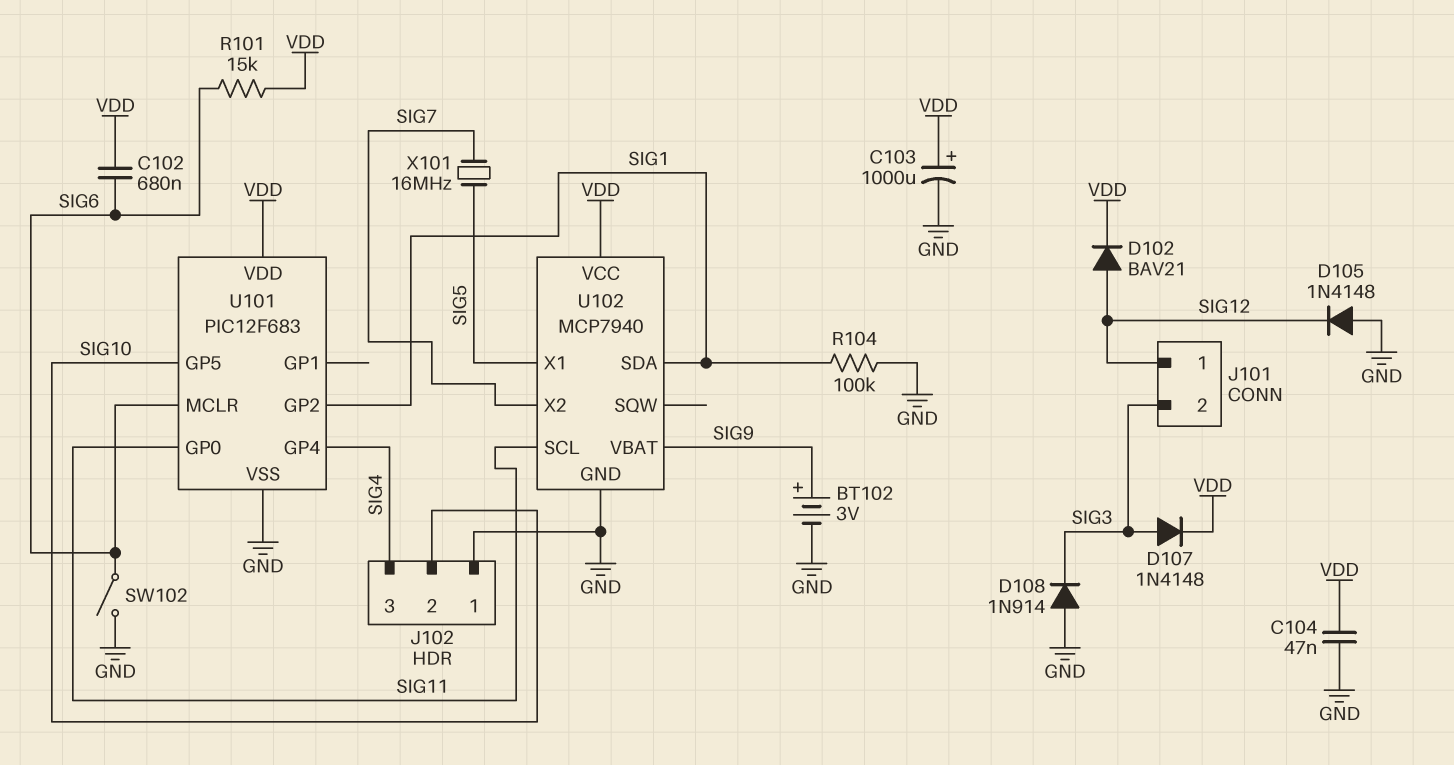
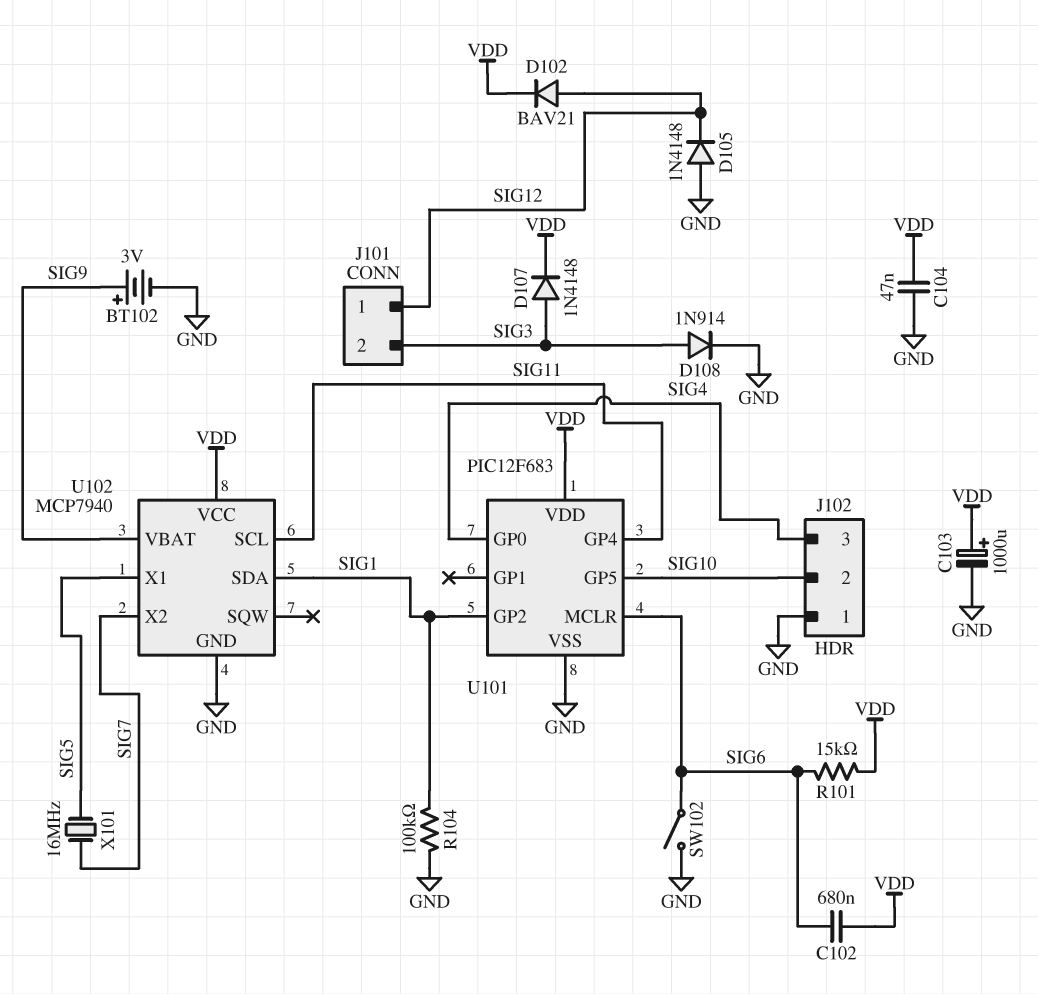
D108: diode 1N914 (A GND, K SIG3) -> diode 1N914 (A SIG3, K GND)
U101 pin GP0: SIG11 -> SIG4
U101 pin GP4: SIG4 -> SIG11

